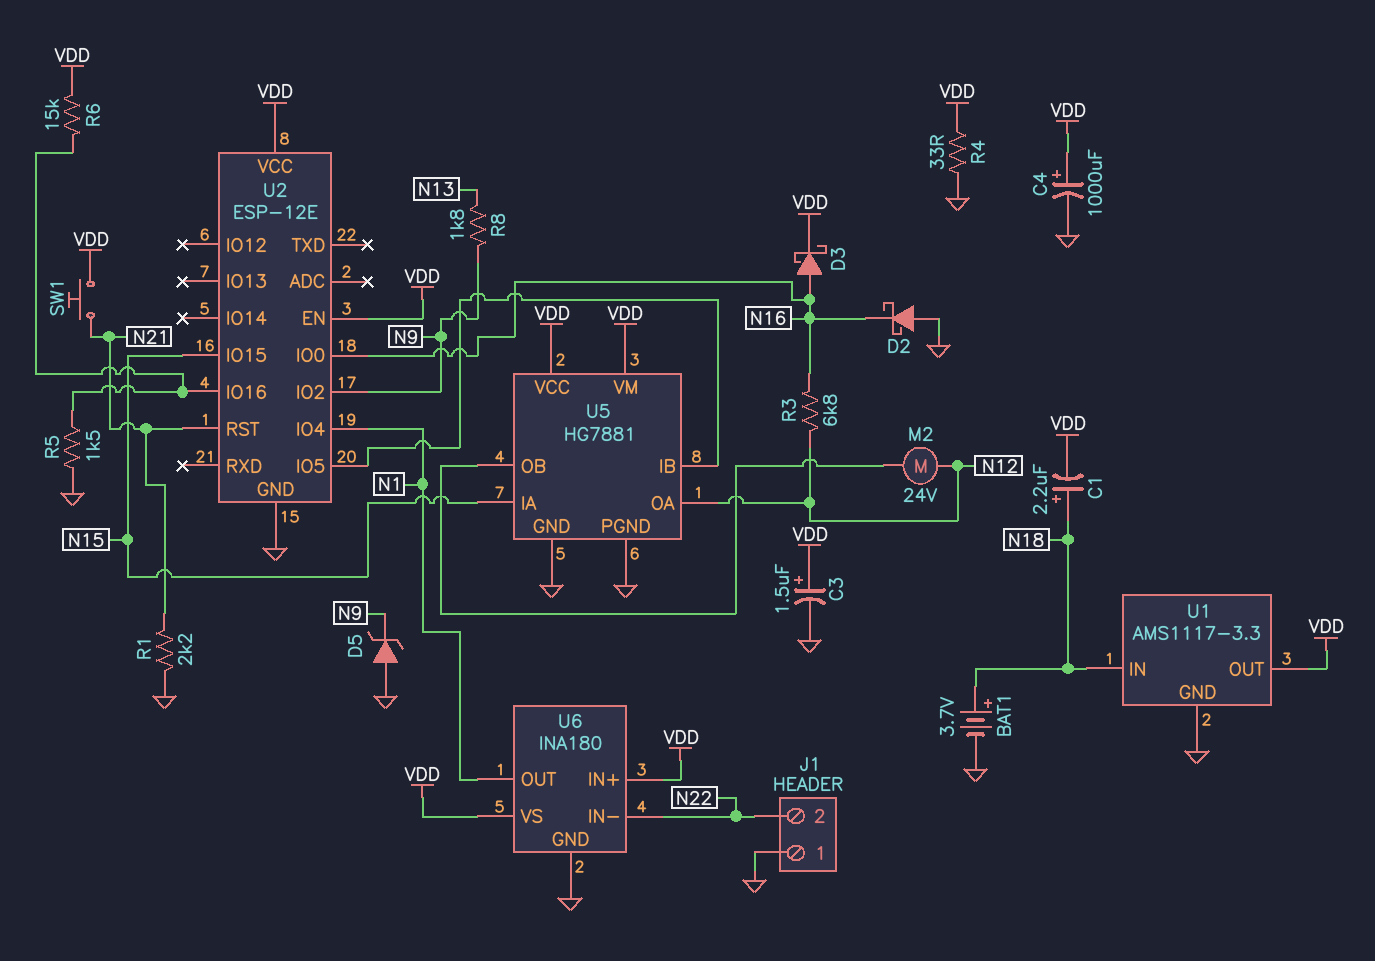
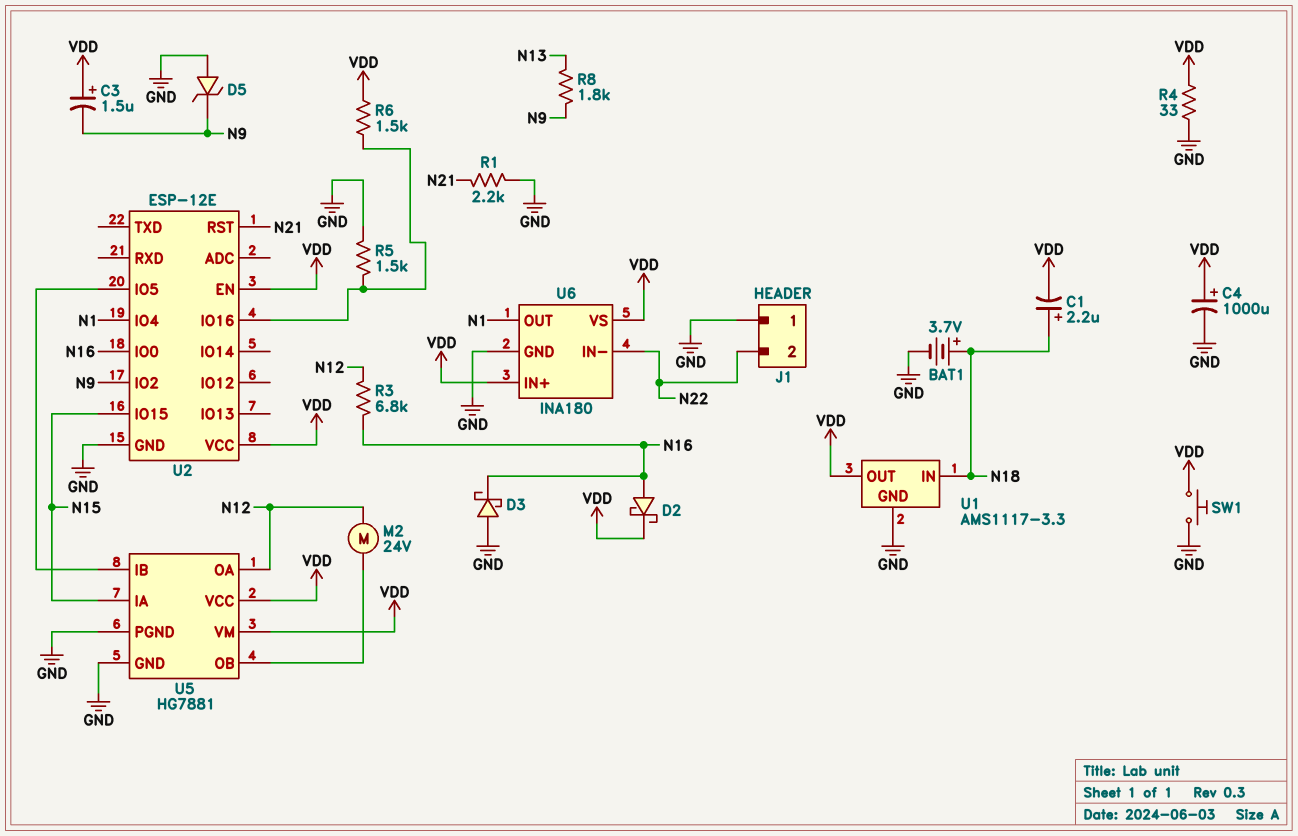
C3: 1.5uF (plus VDD, minus GND) -> 1.5uF (plus VDD, minus N9)
D2: schottky (A GND, K N16) -> schottky (A N16, K VDD)
D3: schottky (A N16, K VDD) -> schottky (A GND, K N16)
R6: 15k (U2/IO16, VDD) -> 1.5k (U2/IO16, VDD)
SW1: button (N21, VDD) -> button (GND, VDD)

